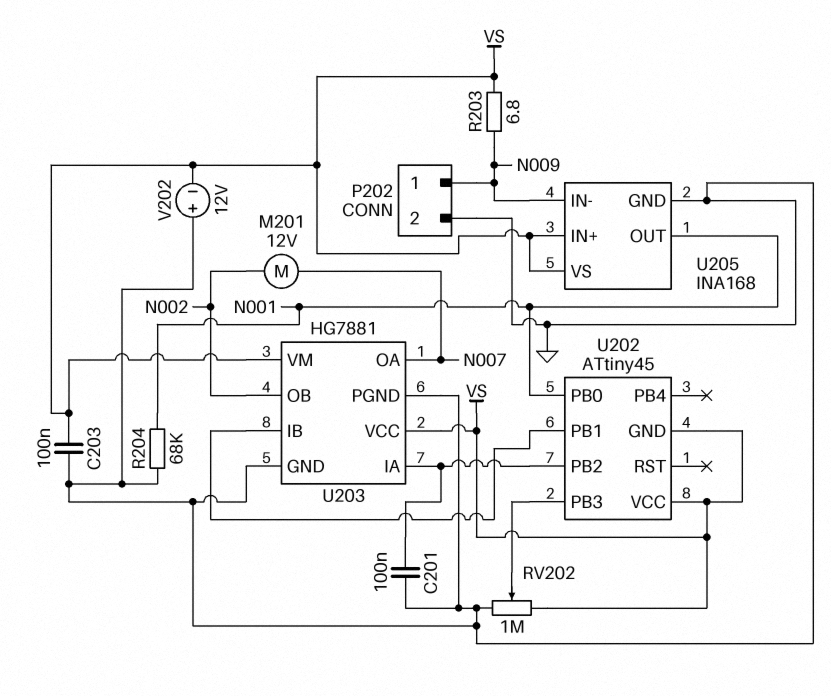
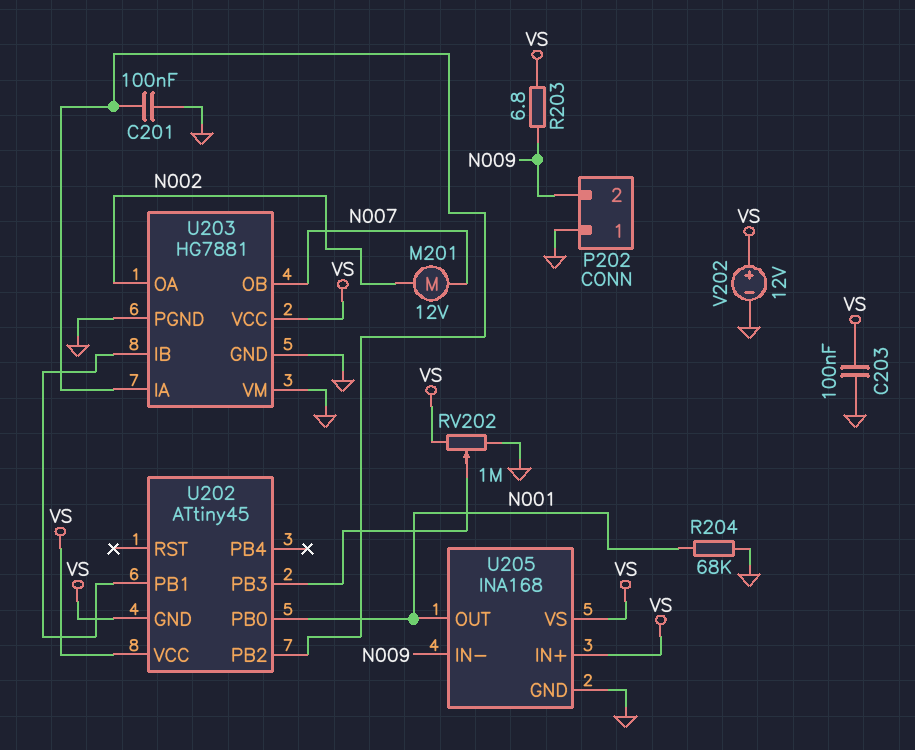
P202 pin 1: N009 -> GND
P202 pin 2: GND -> N009
U203 pin OA: N007 -> N002
U203 pin OB: N002 -> N007
U203 pin VM: VS -> GND
V202: 12V (plus GND, minus VS) -> 12V (plus VS, minus GND)

